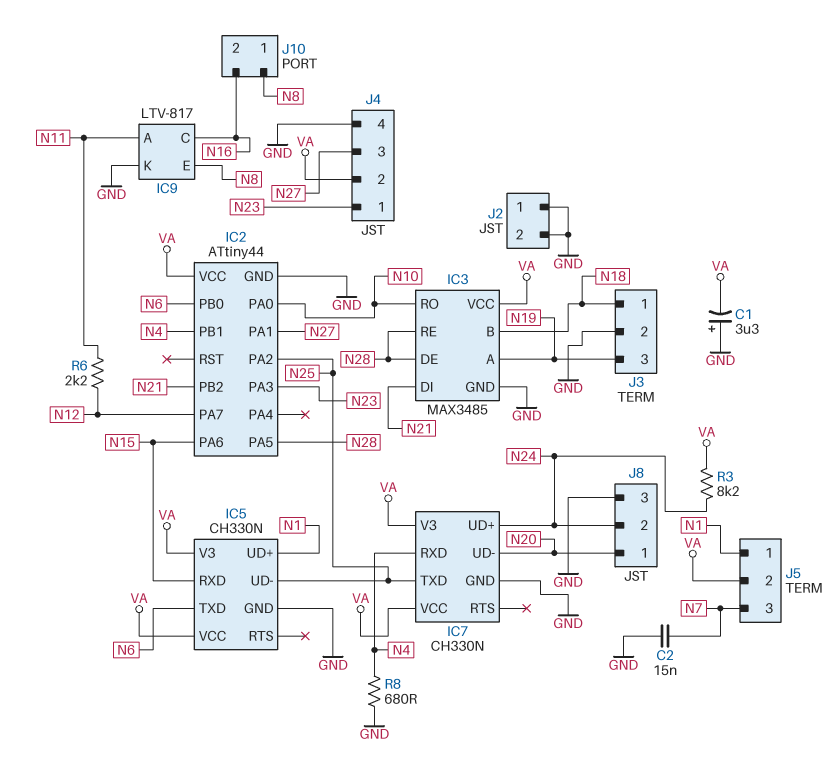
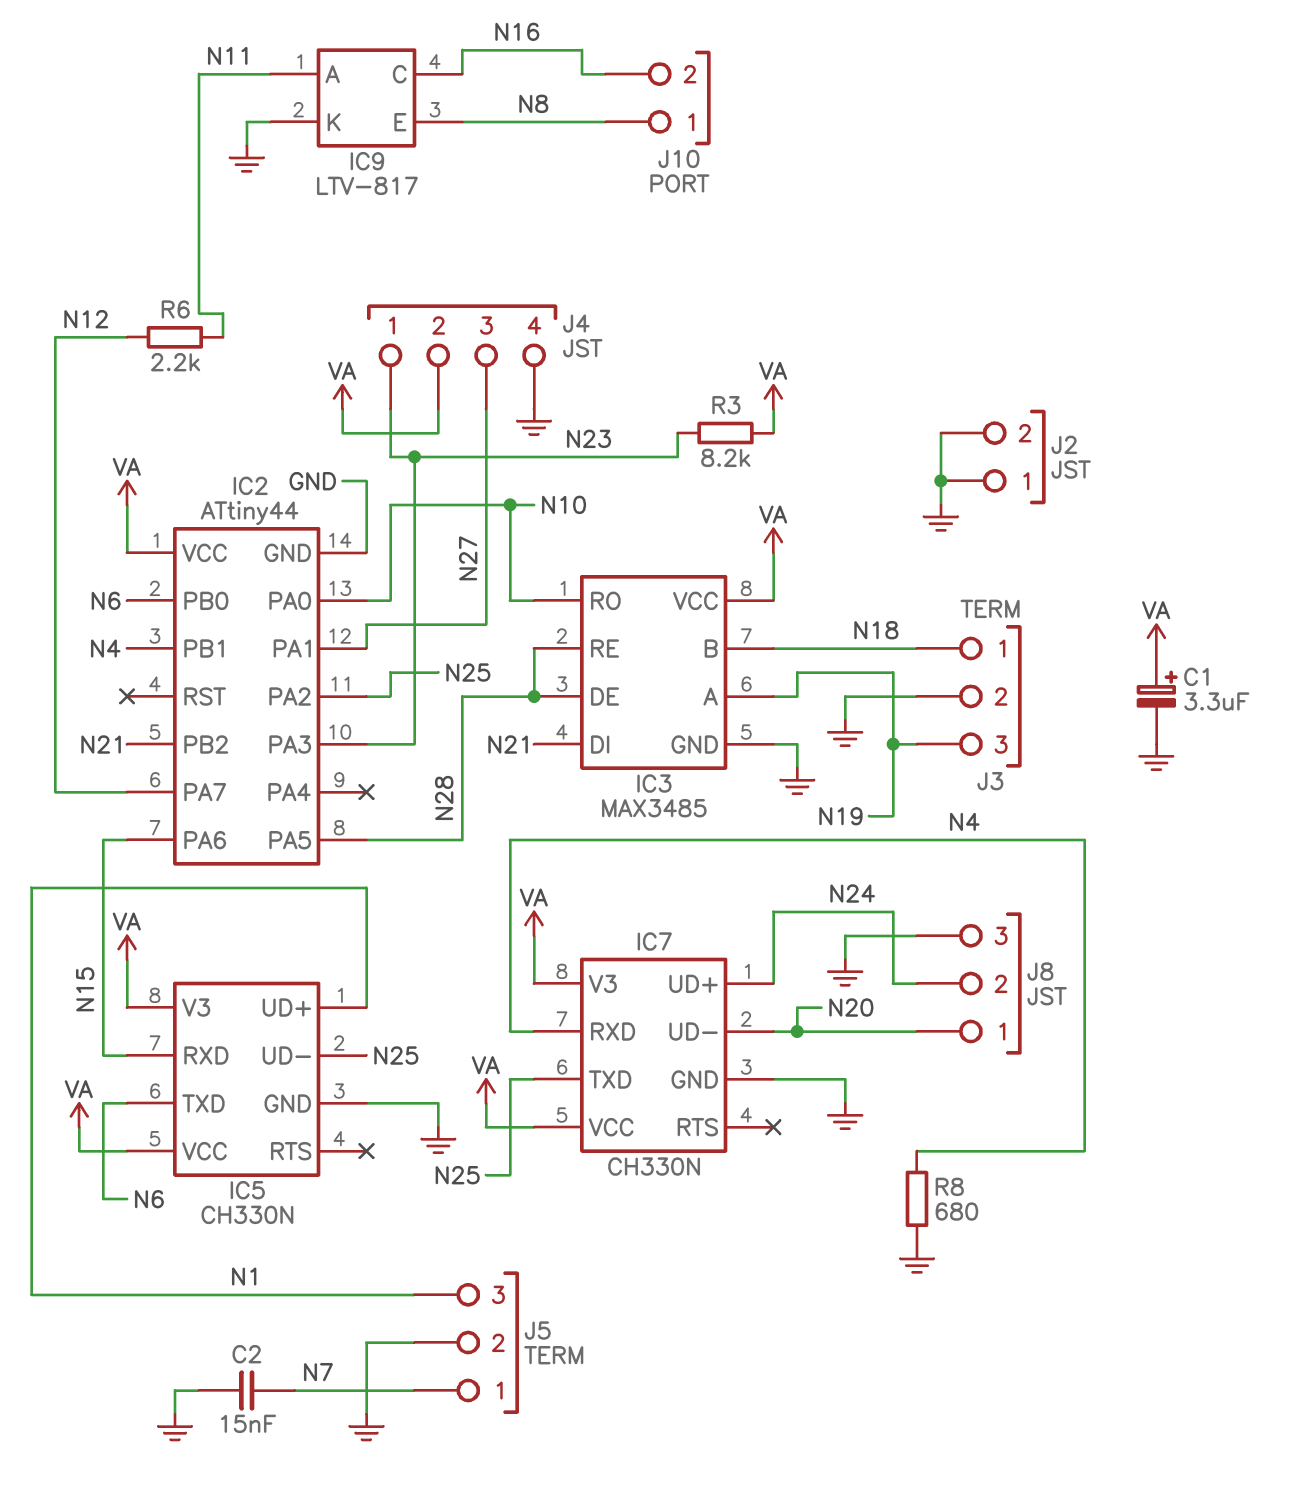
C1: 3.3uF (plus GND, minus VA) -> 3.3uF (plus VA, minus GND)
J5 pin 1: N1 -> N7
J5 pin 2: VA -> GND
J5 pin 3: N7 -> N1
R3: 8.2k (N24, VA) -> 8.2k (N23, VA)

